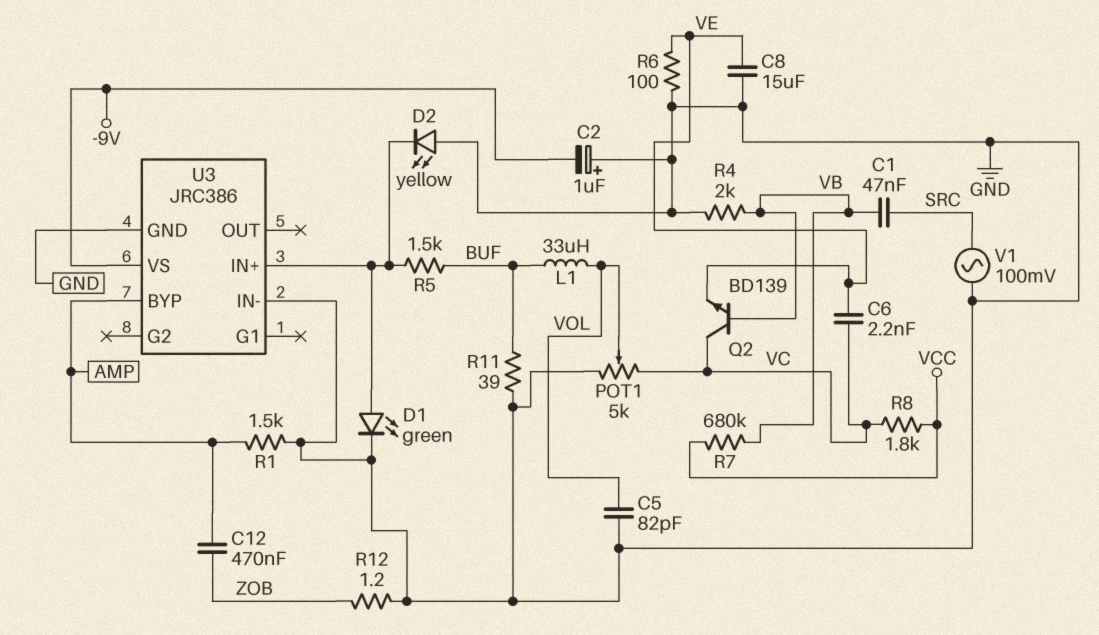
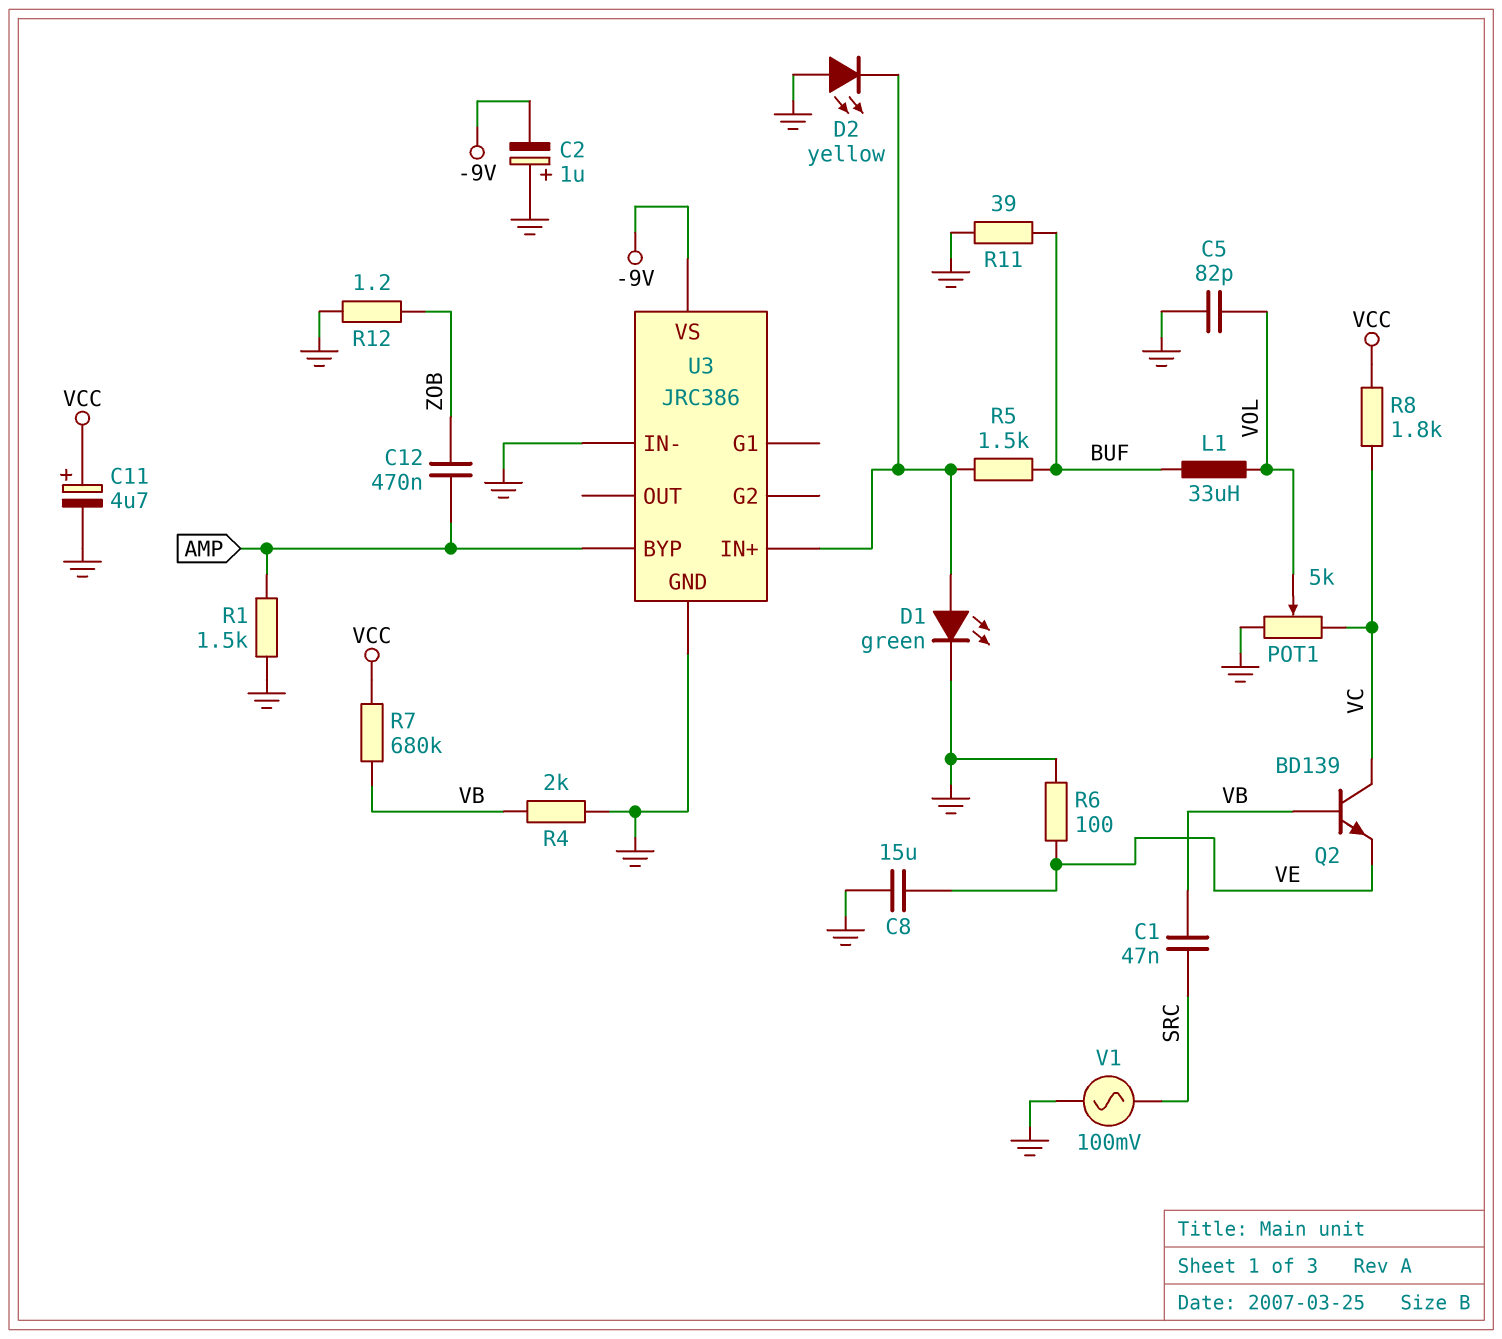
C6: 2.2nF (VC, VE) -> none
C11: none -> 4.7uF (plus VCC, minus GND)

